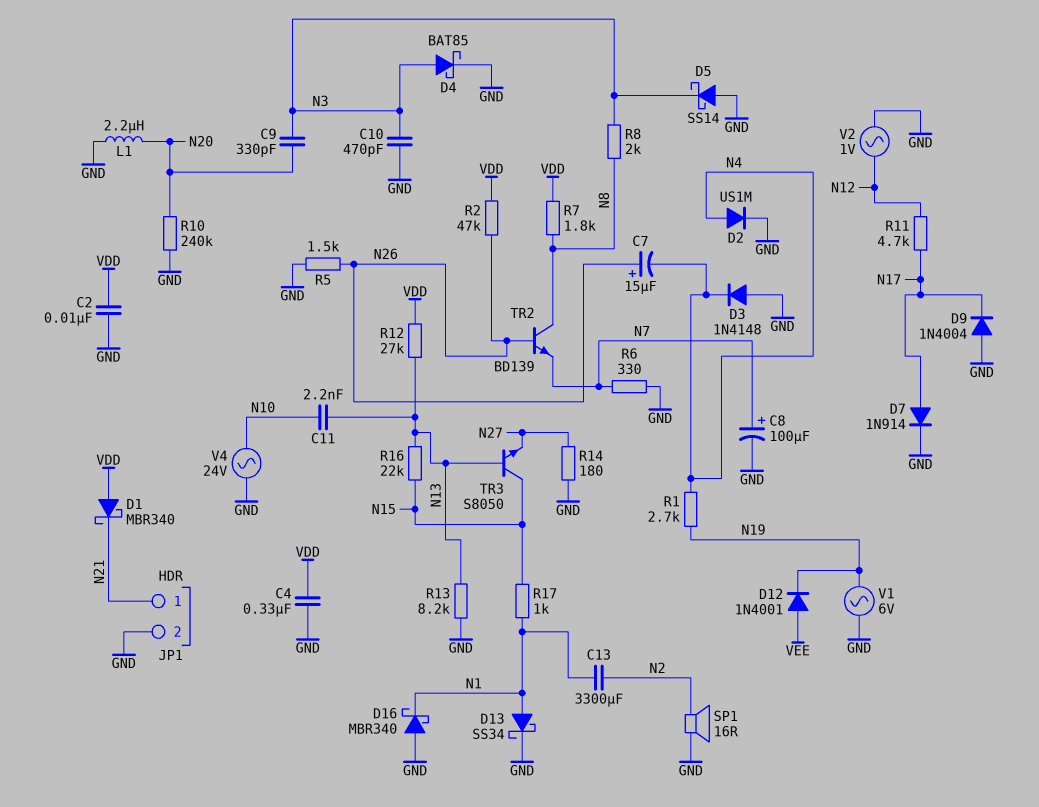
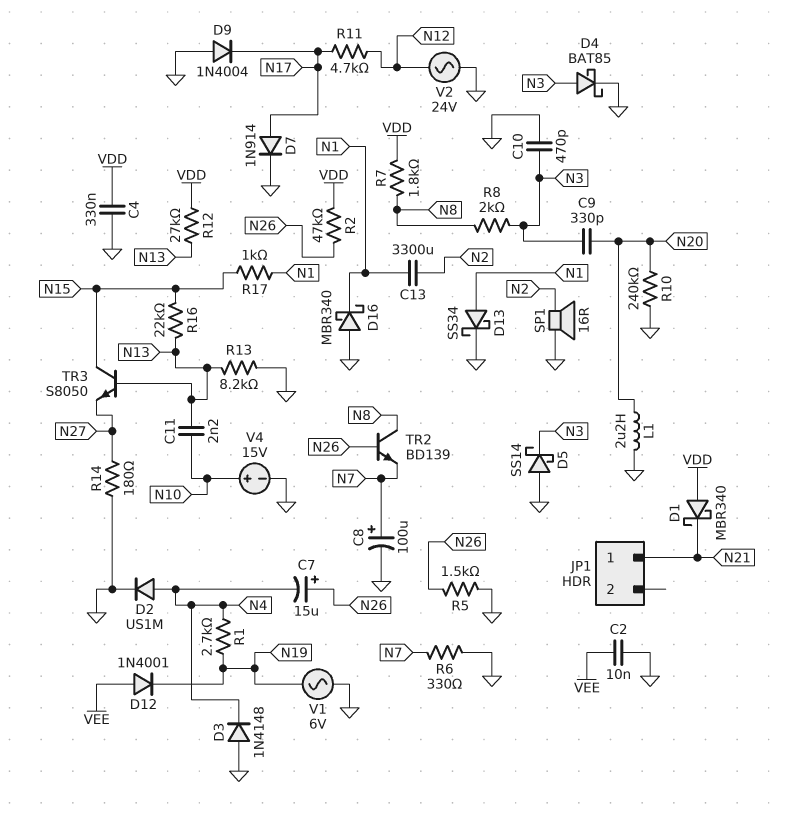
C2: 10nF (GND, VDD) -> 10nF (GND, VEE)
JP1 pin 2: GND -> none
V2: AC 1V (GND, N12) -> AC 24V (GND, N12)
V4: AC 24V (GND, N10) -> 15V (plus N10, minus GND)

